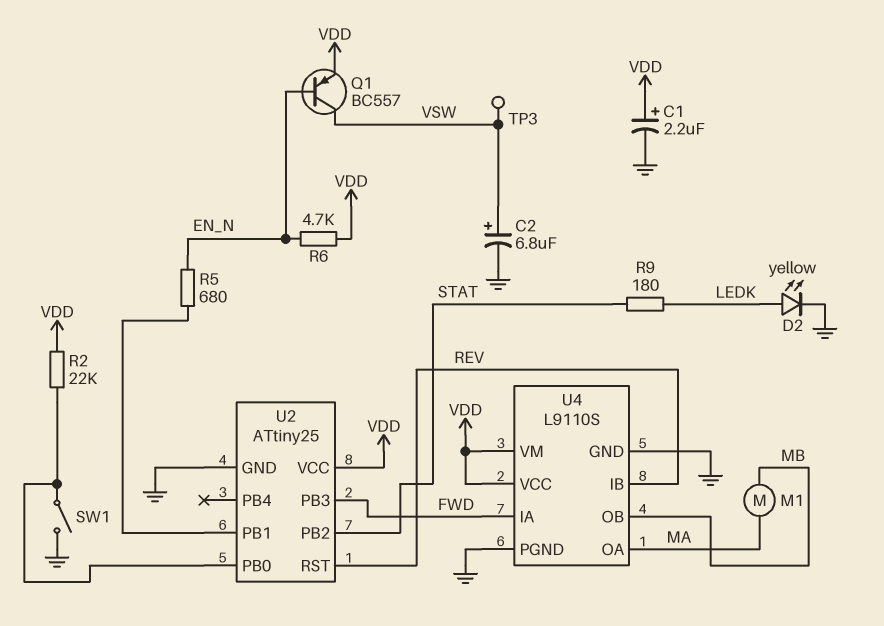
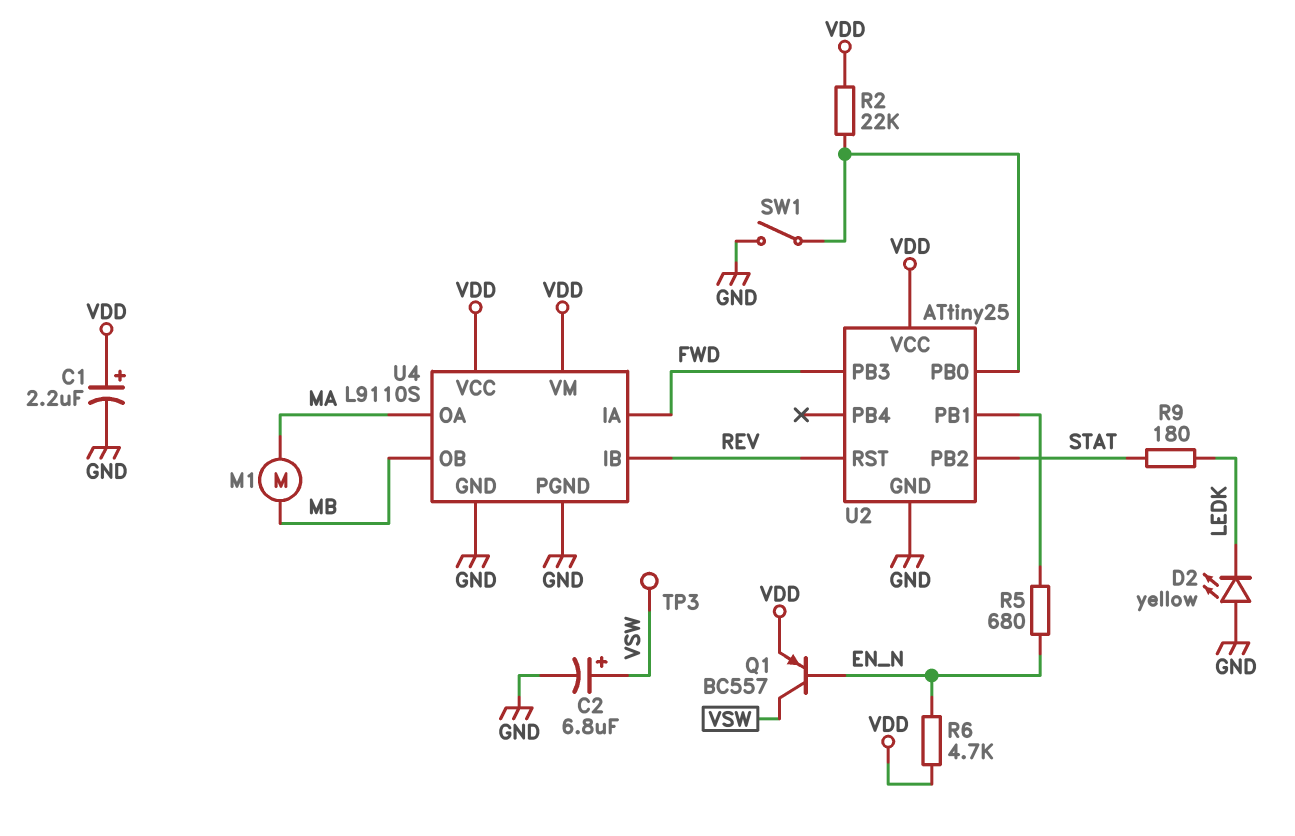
D2: LED yellow (A LEDK, K GND) -> LED yellow (A GND, K LEDK)

